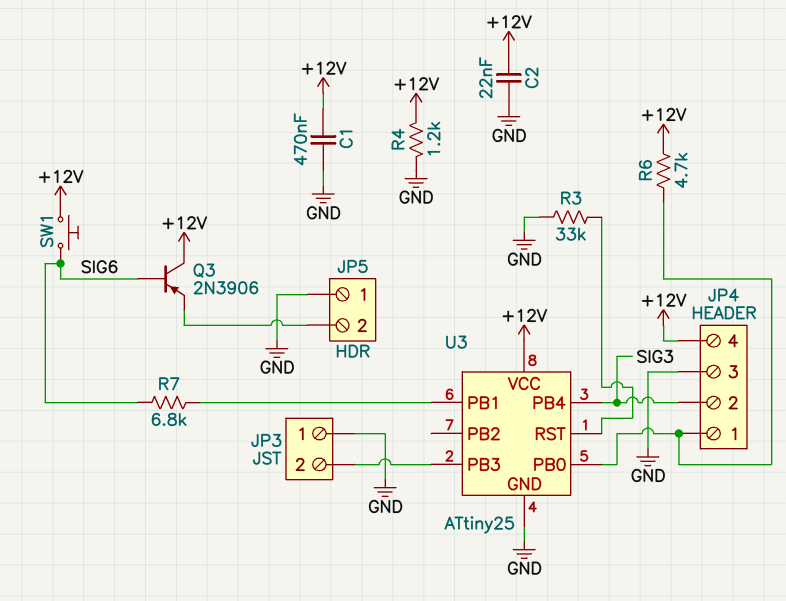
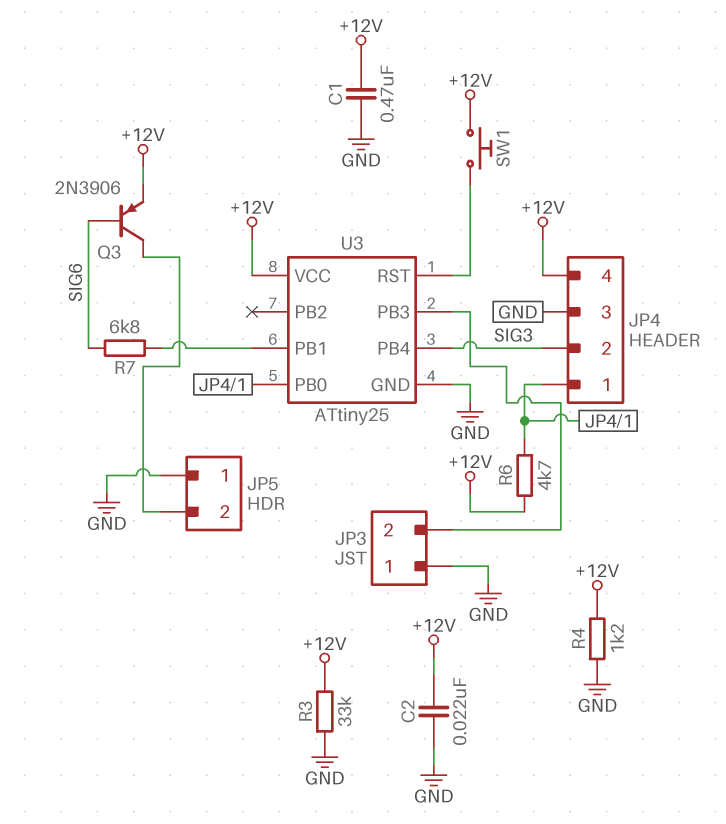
Q3: PNP 2N3906 (B SIG6, C +12V, E JP5/2) -> PNP 2N3906 (B SIG6, C JP5/2, E +12V)
R3: 33k (GND, U3/RST) -> 33k (+12V, GND)
SW1: button (+12V, SIG6) -> button (+12V, U3/RST)

